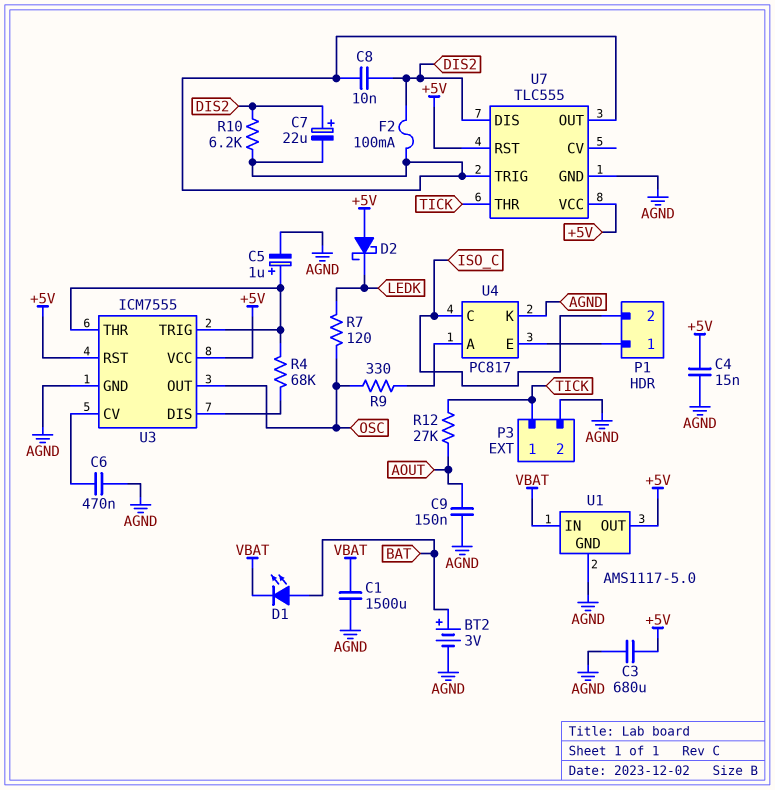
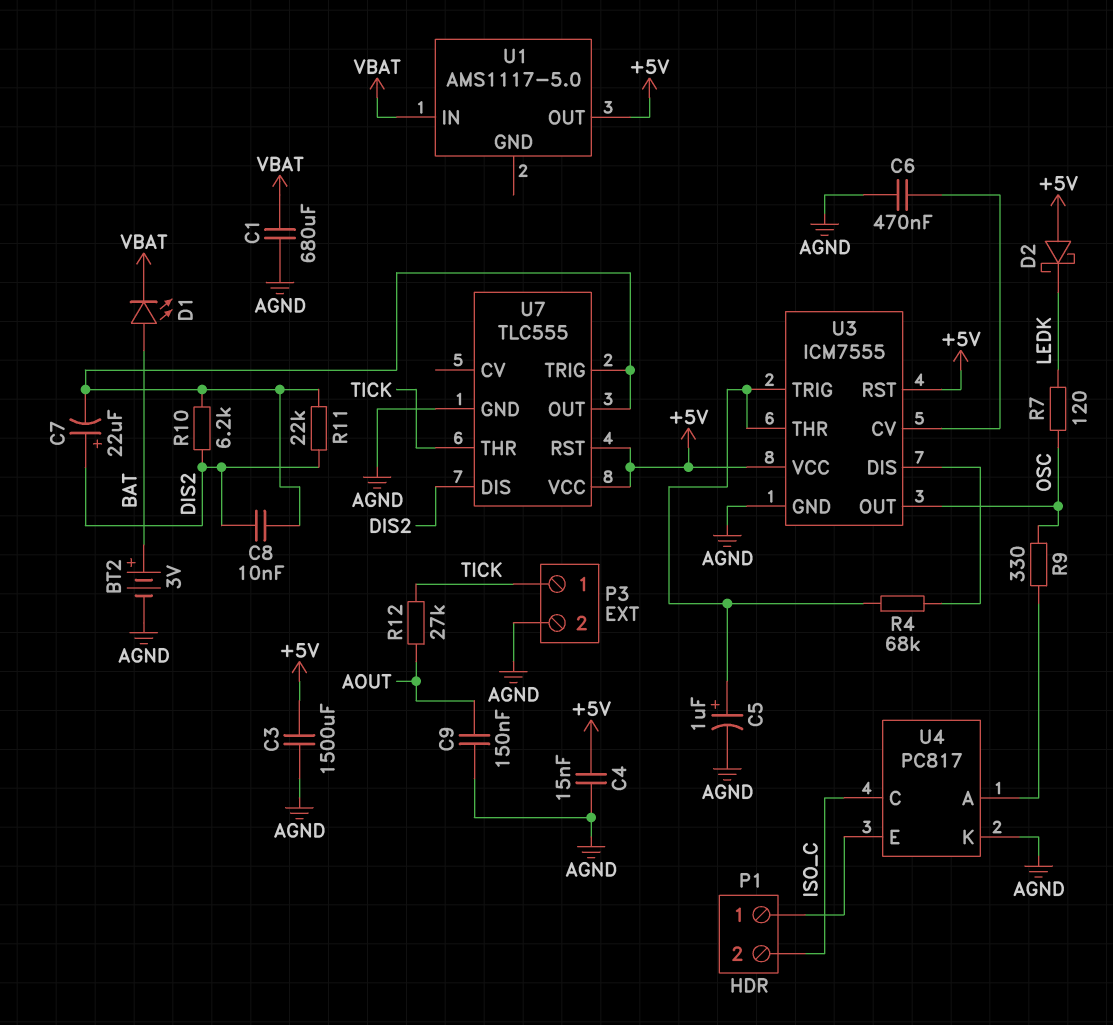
C1: 1500uF (AGND, VBAT) -> 680uF (AGND, VBAT)
C3: 680uF (+5V, AGND) -> 1500uF (+5V, AGND)
F2: 100mA (DIS2, U7/OUT) -> none
R11: none -> 22k (DIS2, U7/OUT)
U1 pin GND: AGND -> none

